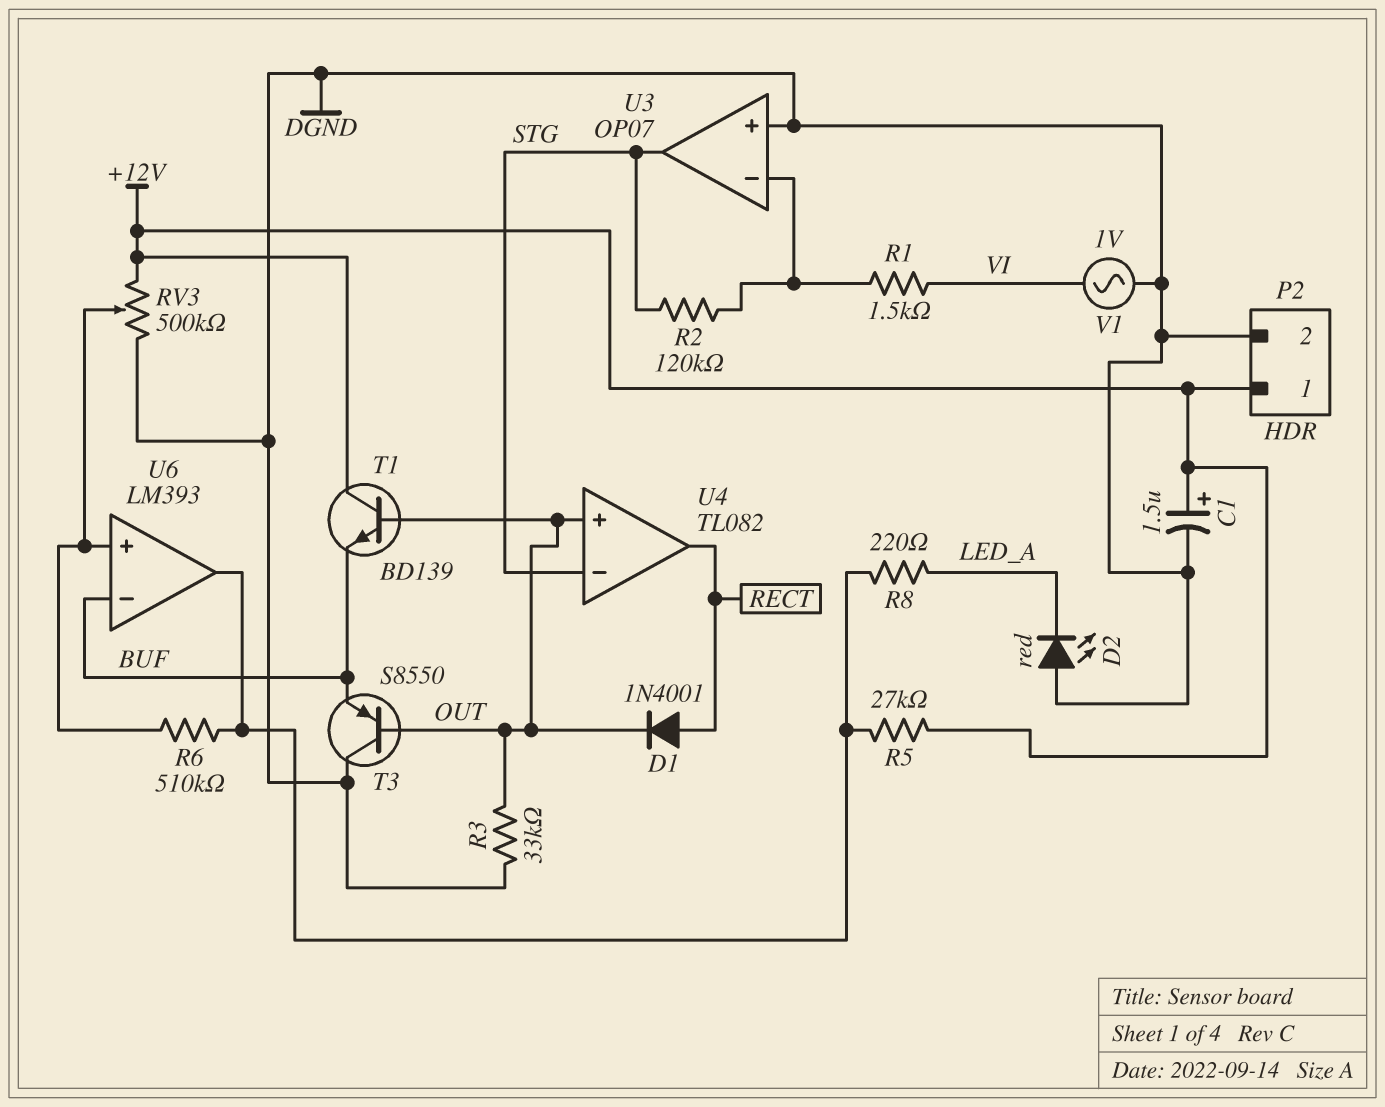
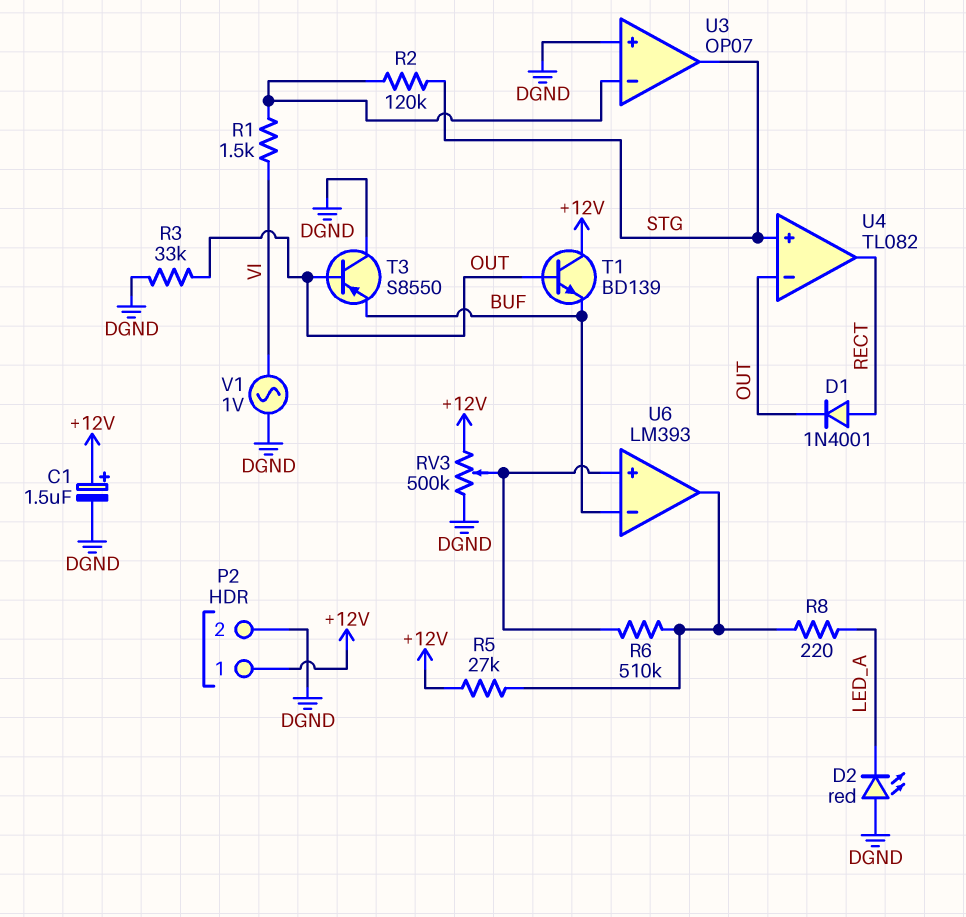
U4 pin in+: OUT -> STG
U4 pin in-: STG -> OUT

